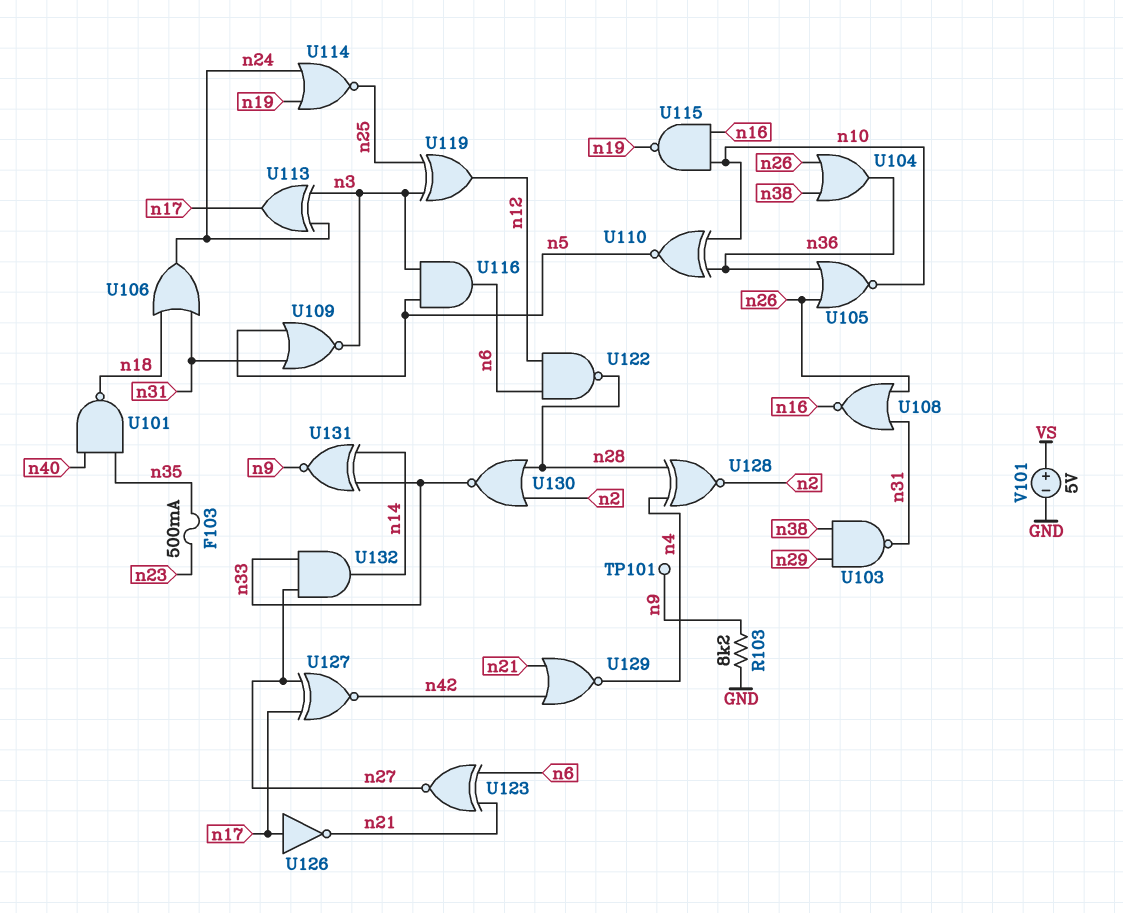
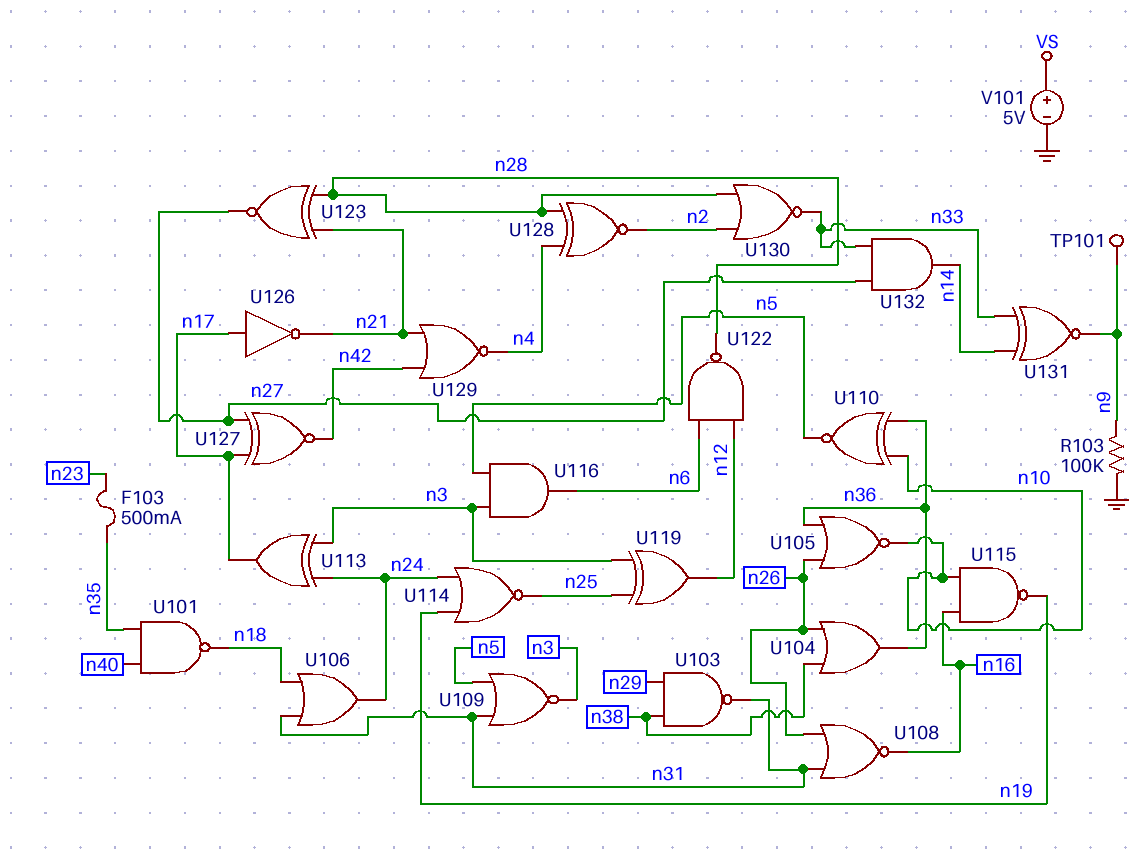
R103: 8.2k (GND, n9) -> 100k (GND, n9)
U123: XNOR (in n6, in n21, out n27) -> XNOR (in n21, in n28, out n27)

